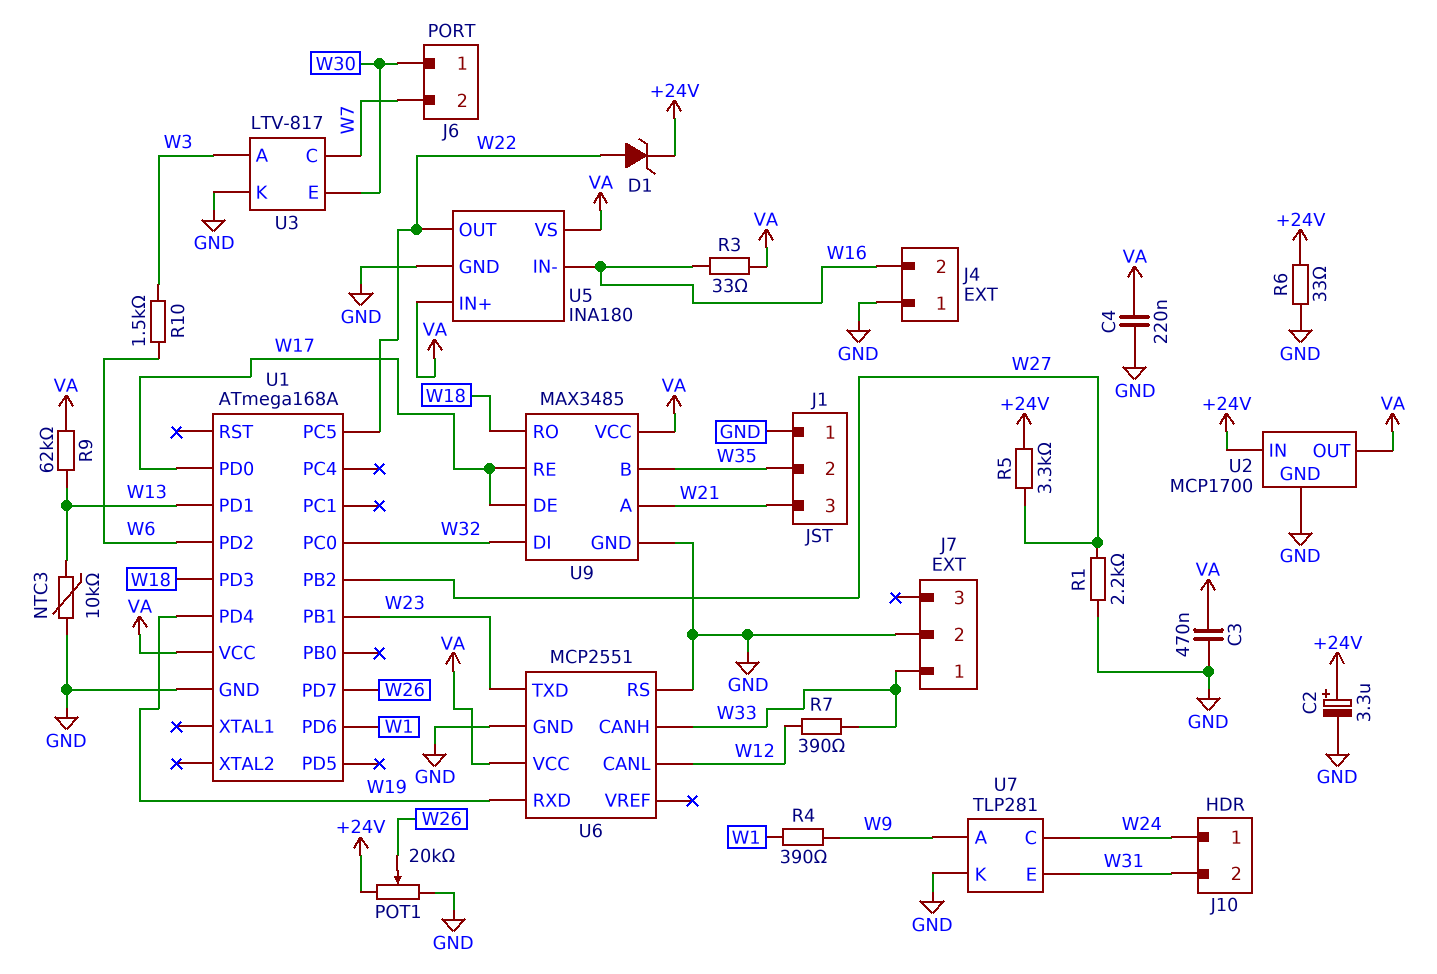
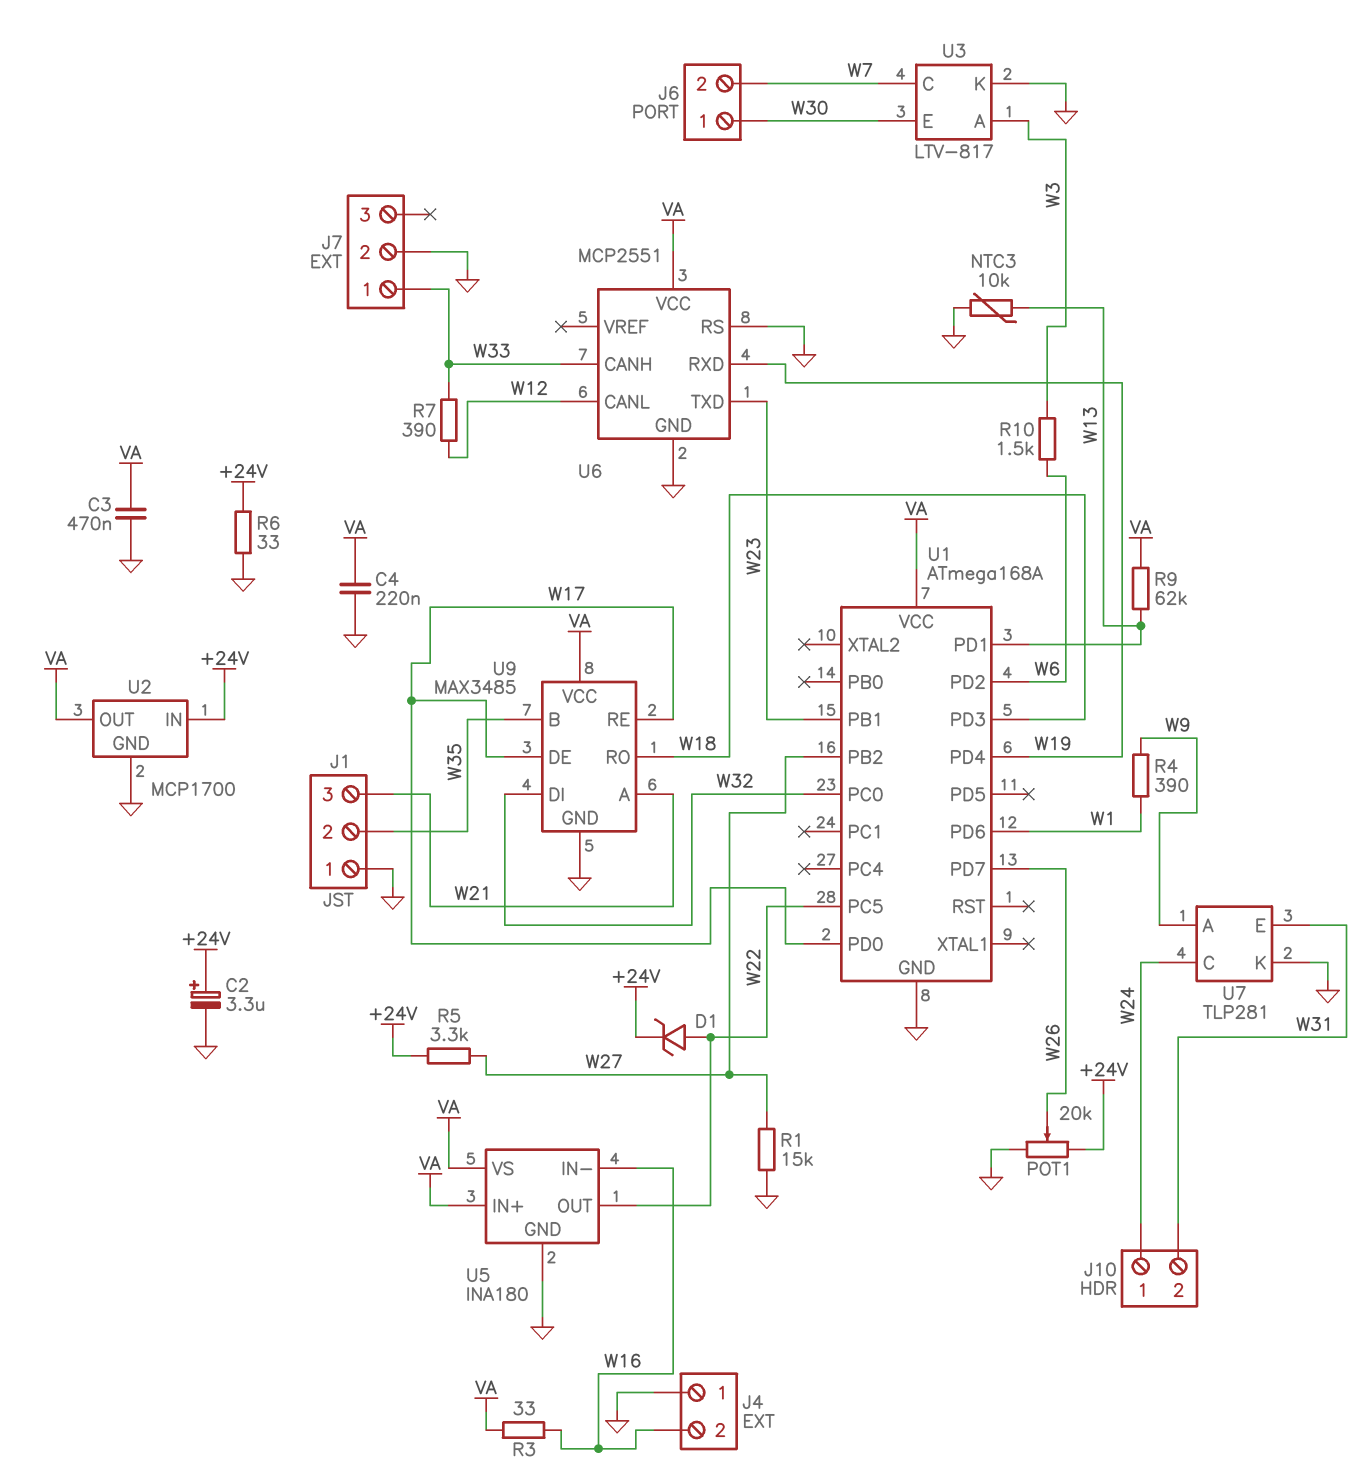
R1: 2.2k (GND, W27) -> 15k (GND, W27)

